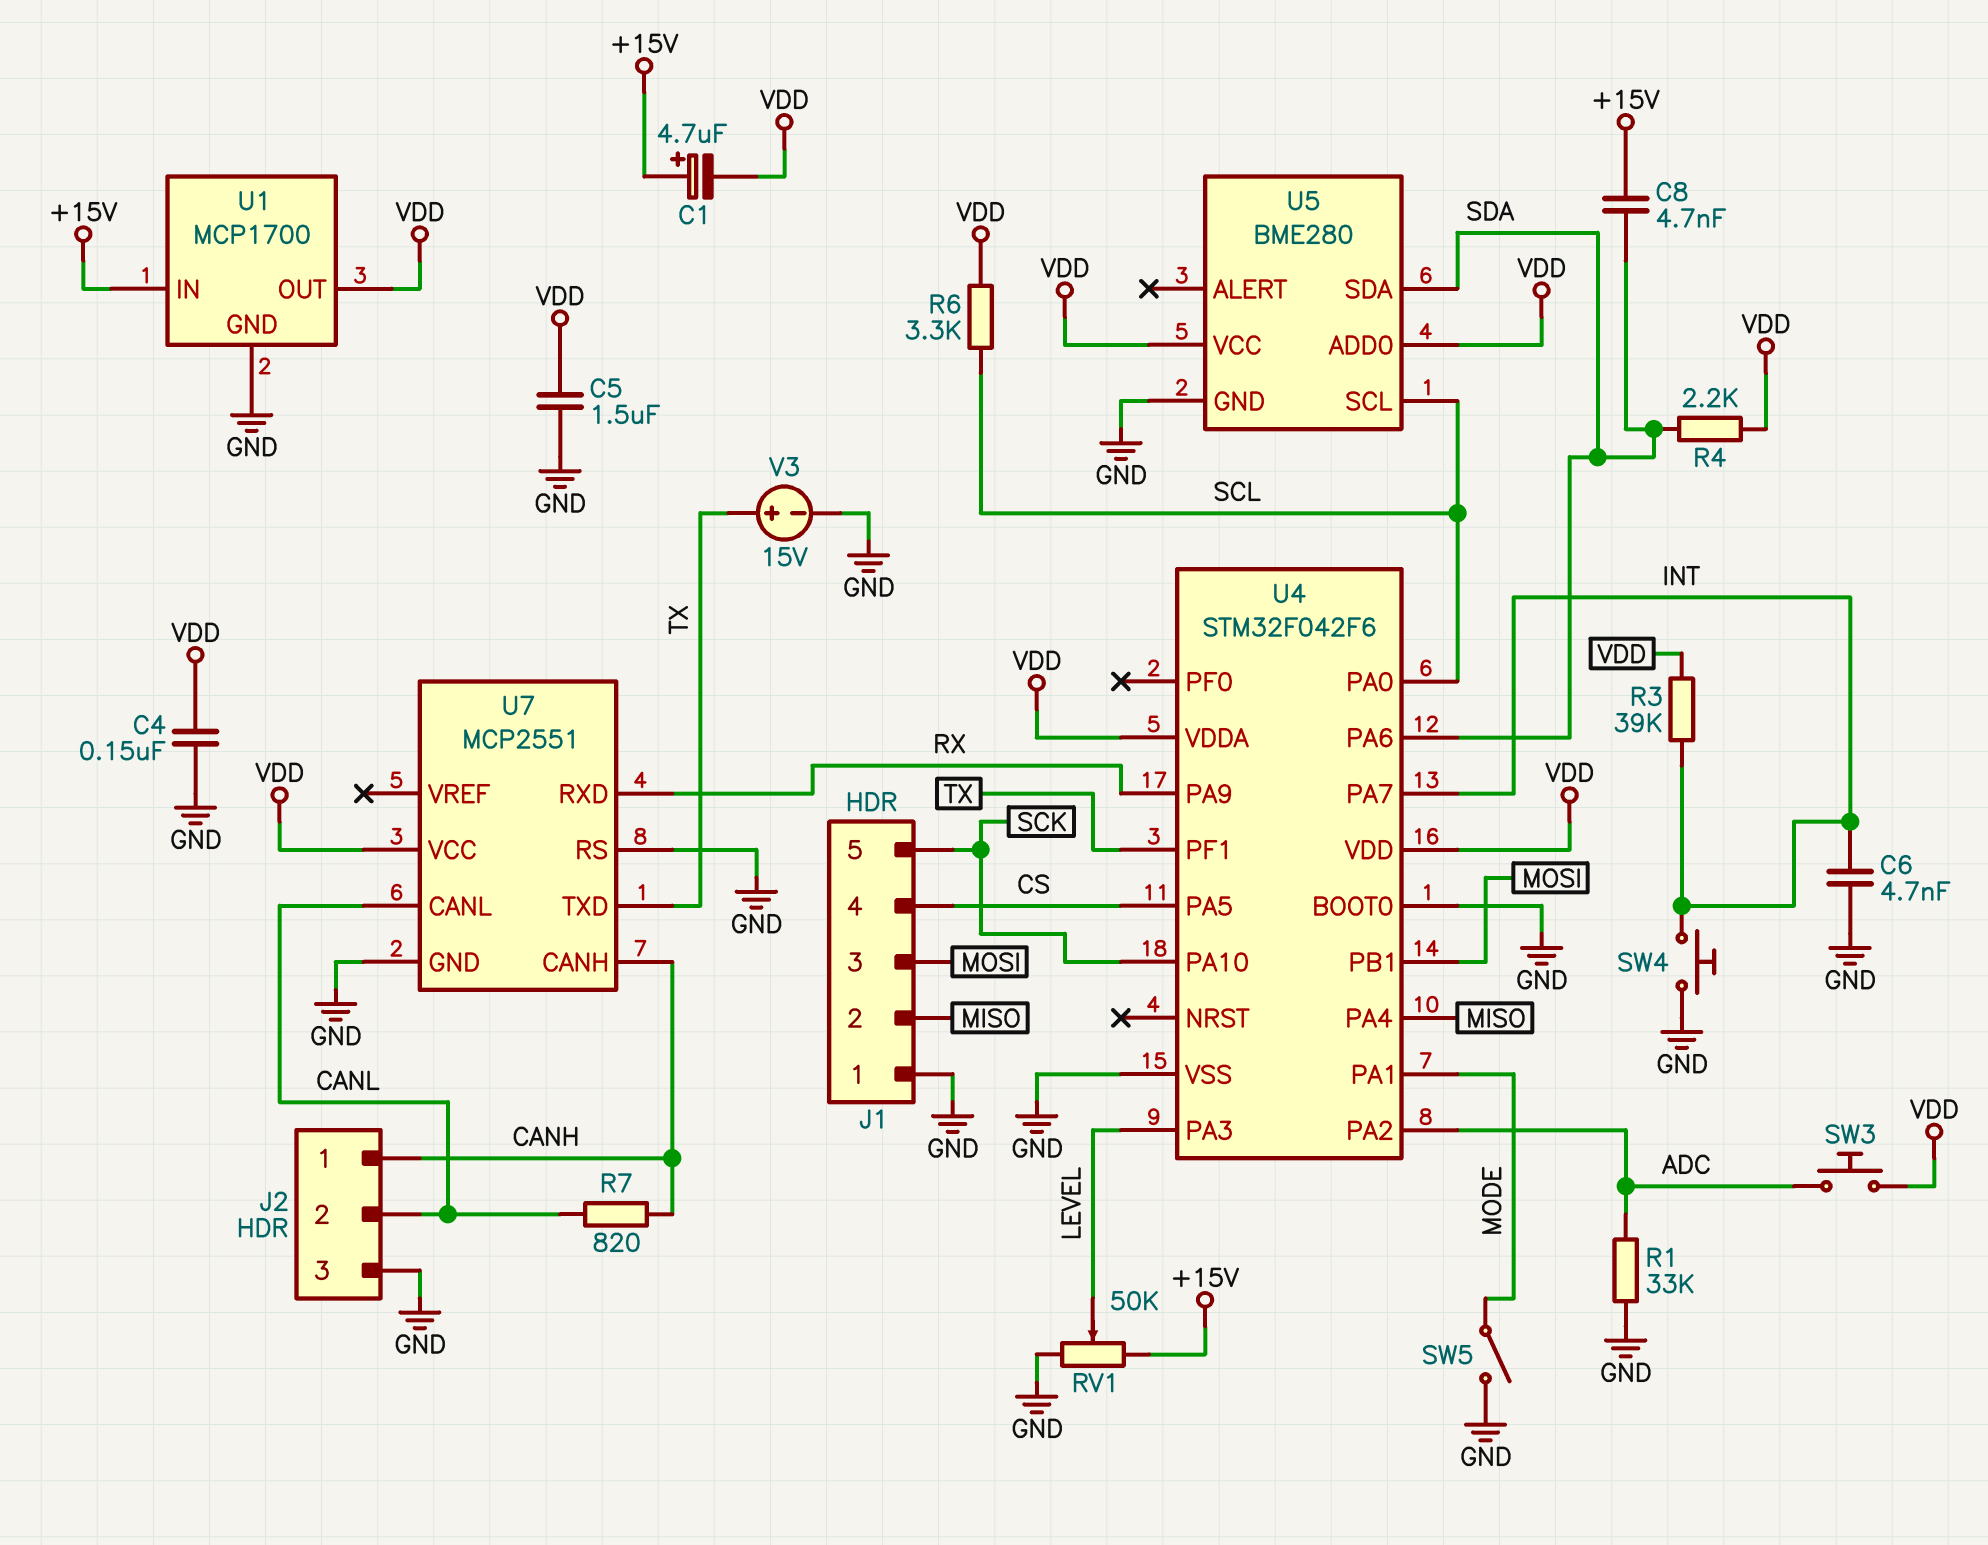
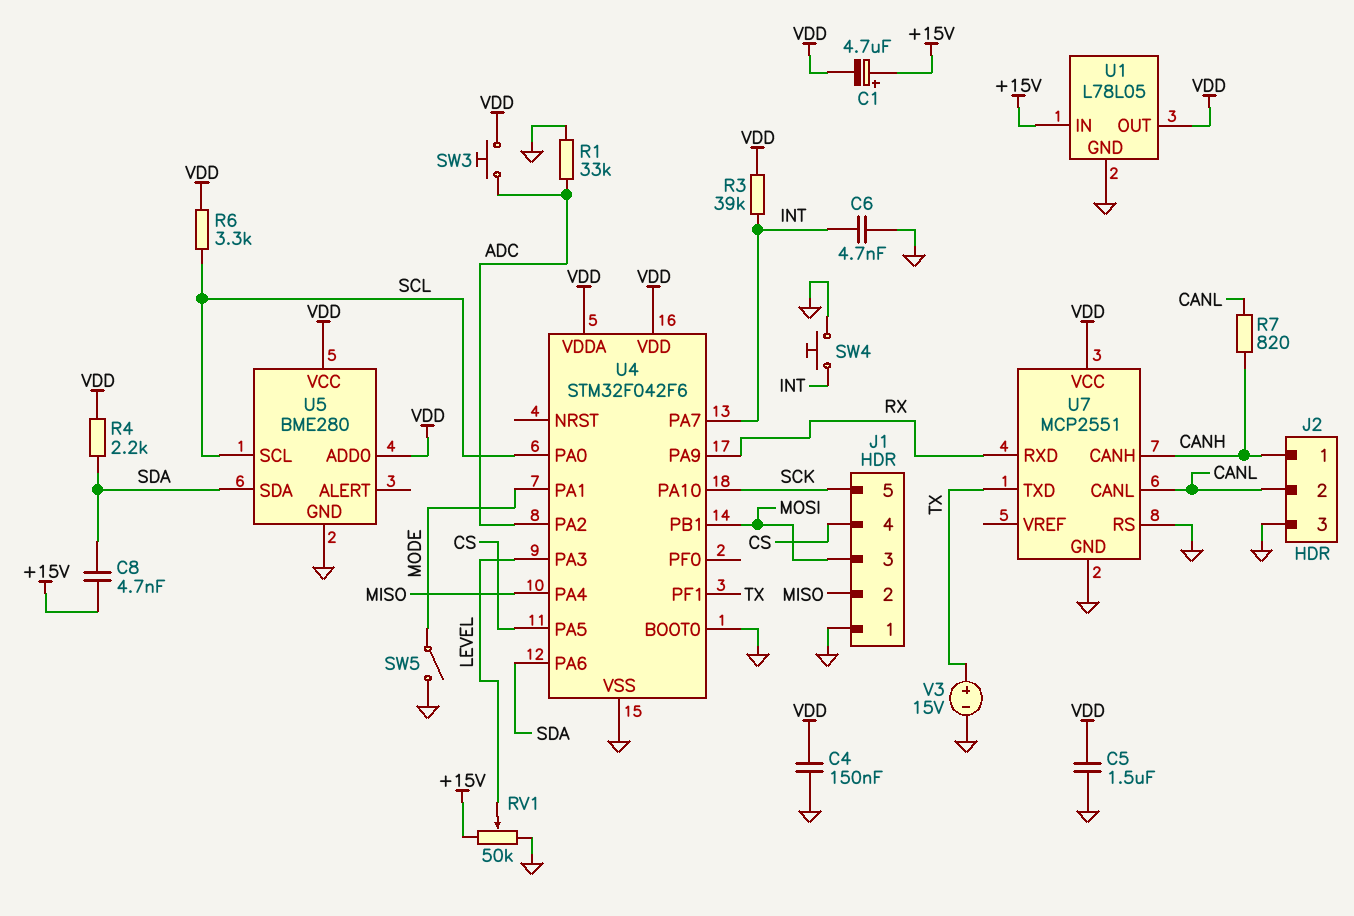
U1: MCP1700 -> L78L05

